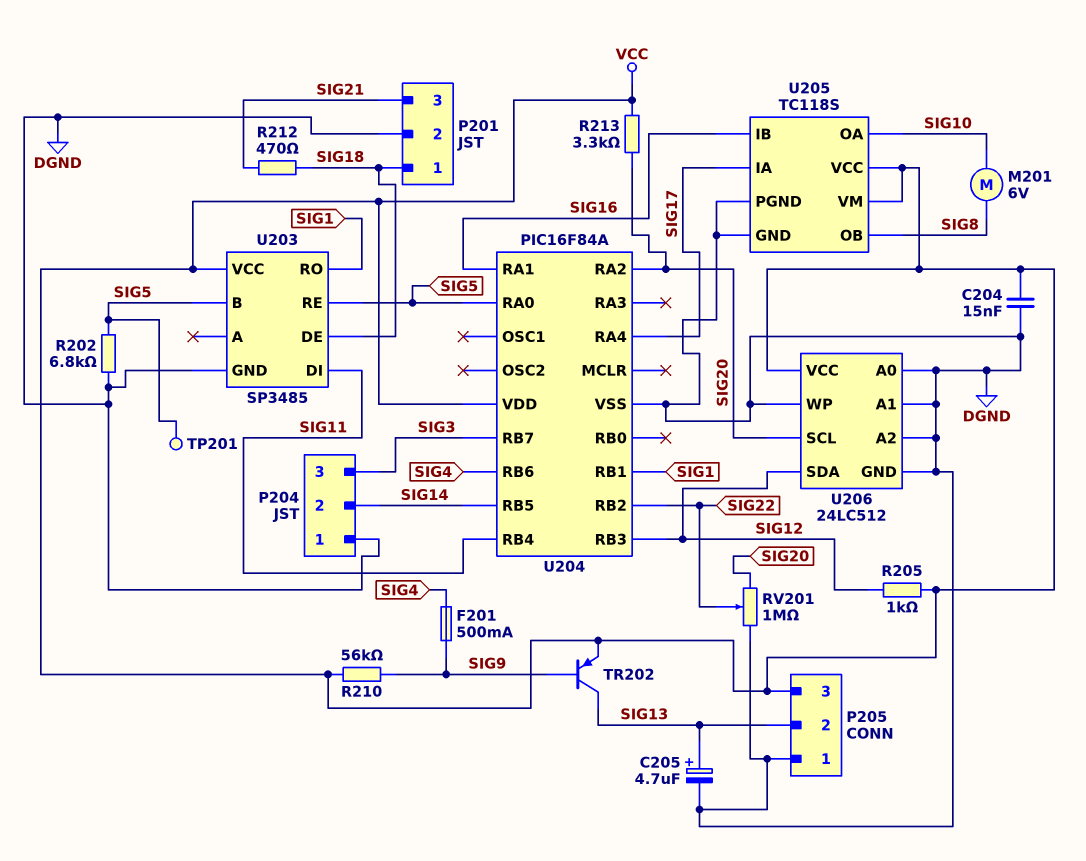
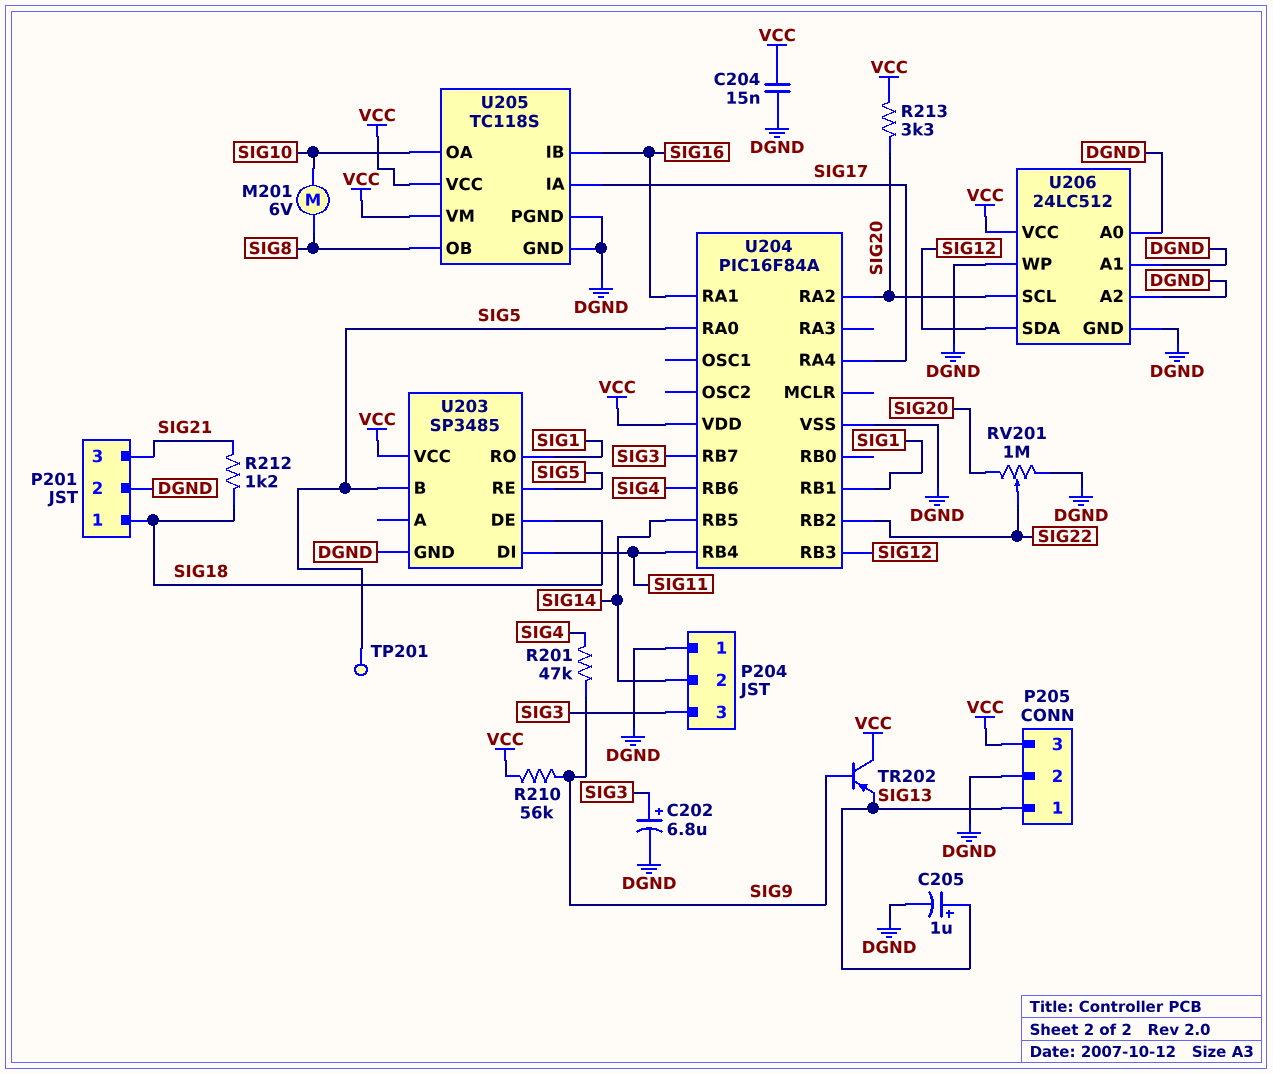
C202: none -> 6.8uF (plus SIG3, minus DGND)
C205: 4.7uF (plus SIG13, minus DGND) -> 1uF (plus SIG13, minus DGND)
F201: 500mA (SIG4, SIG9) -> none
P205 pin 1: DGND -> SIG13
P205 pin 2: SIG13 -> DGND
R201: none -> 47k (SIG4, SIG9)
R202: 6.8k (DGND, SIG5) -> none
R205: 1k (SIG12, VCC) -> none
R212: 470 (SIG18, SIG21) -> 1.2k (SIG18, SIG21)
TR202: PNP (B SIG9, C SIG13, E VCC) -> PNP (B SIG9, C VCC, E SIG13)

